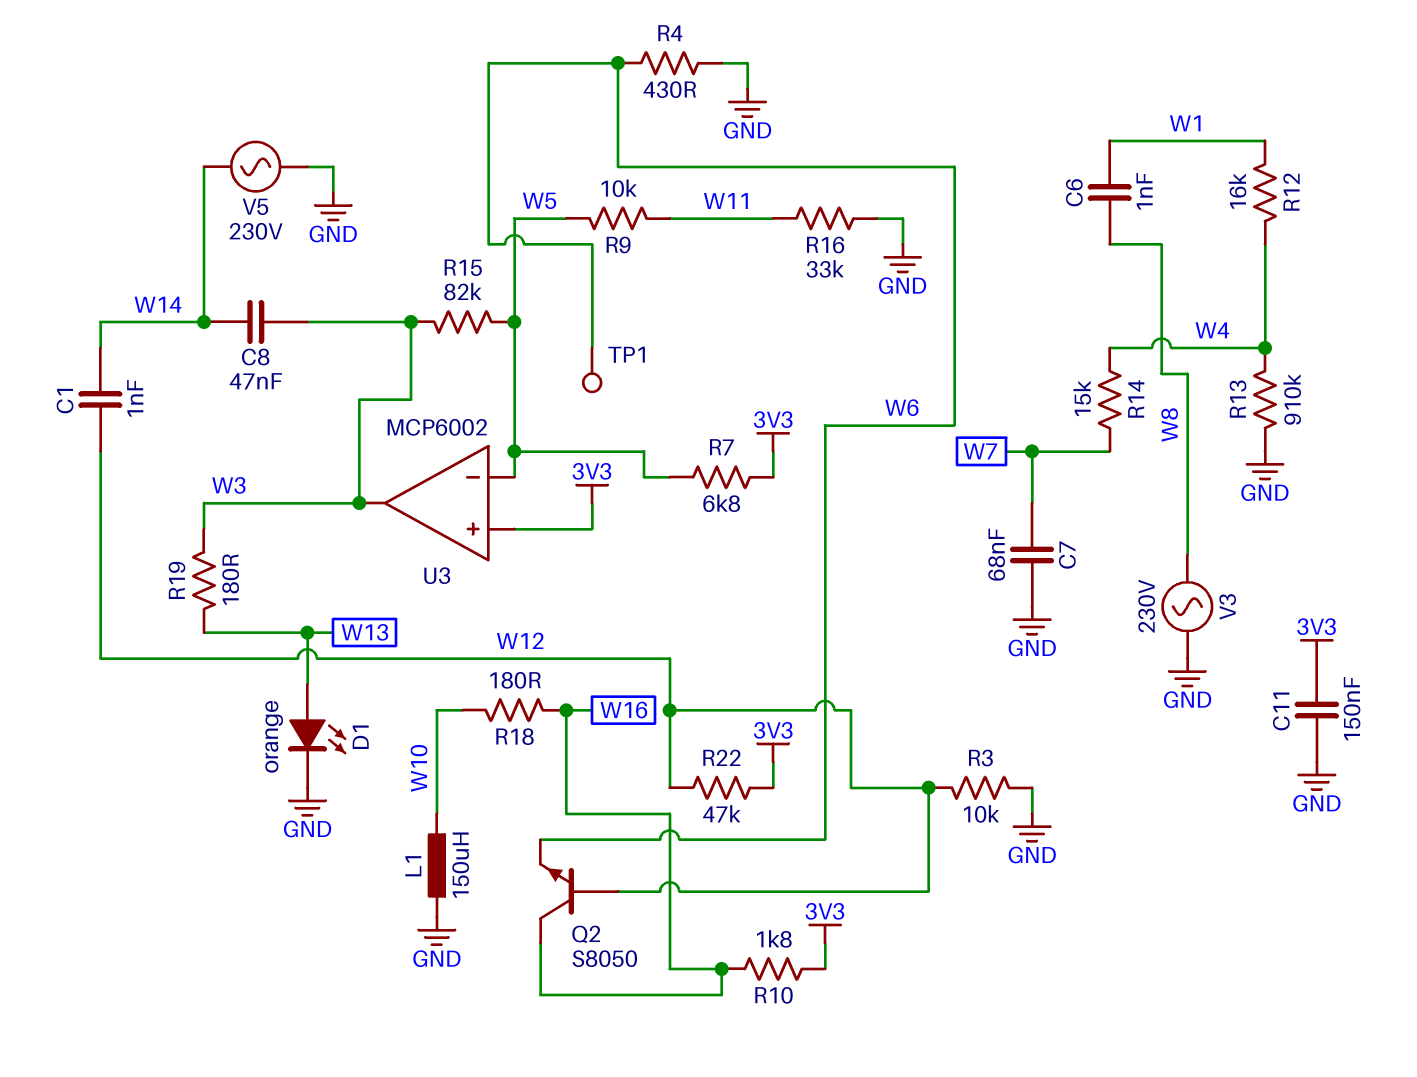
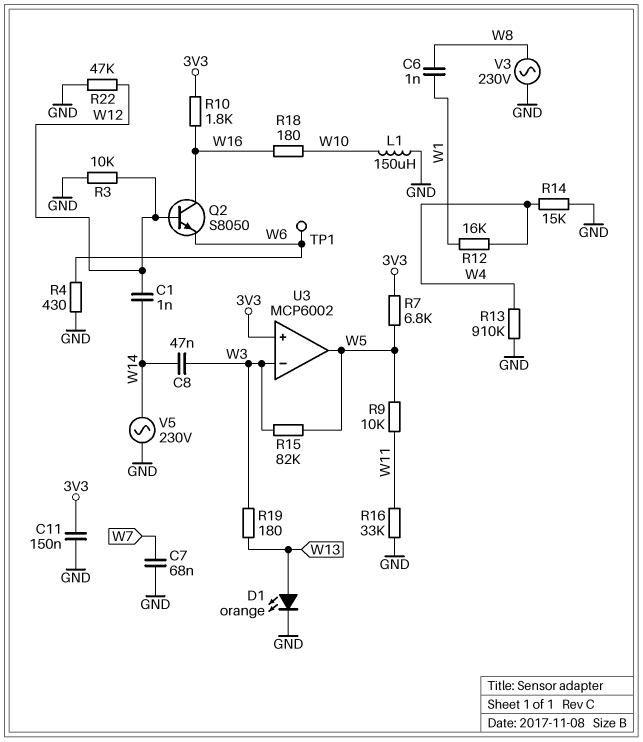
R14: 15k (W4, W7) -> 15k (GND, W4)
R22: 47k (3V3, W12) -> 47k (GND, W12)
U3 pin in-: W5 -> W3
U3 pin out: W3 -> W5

